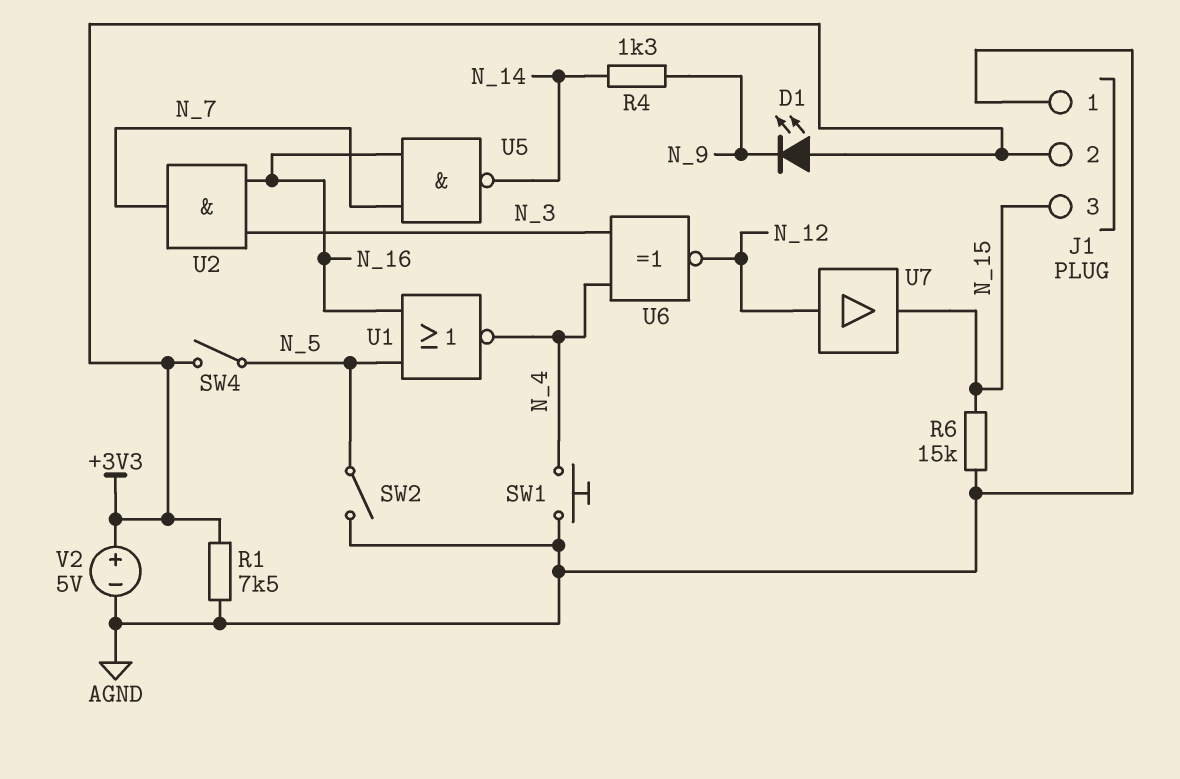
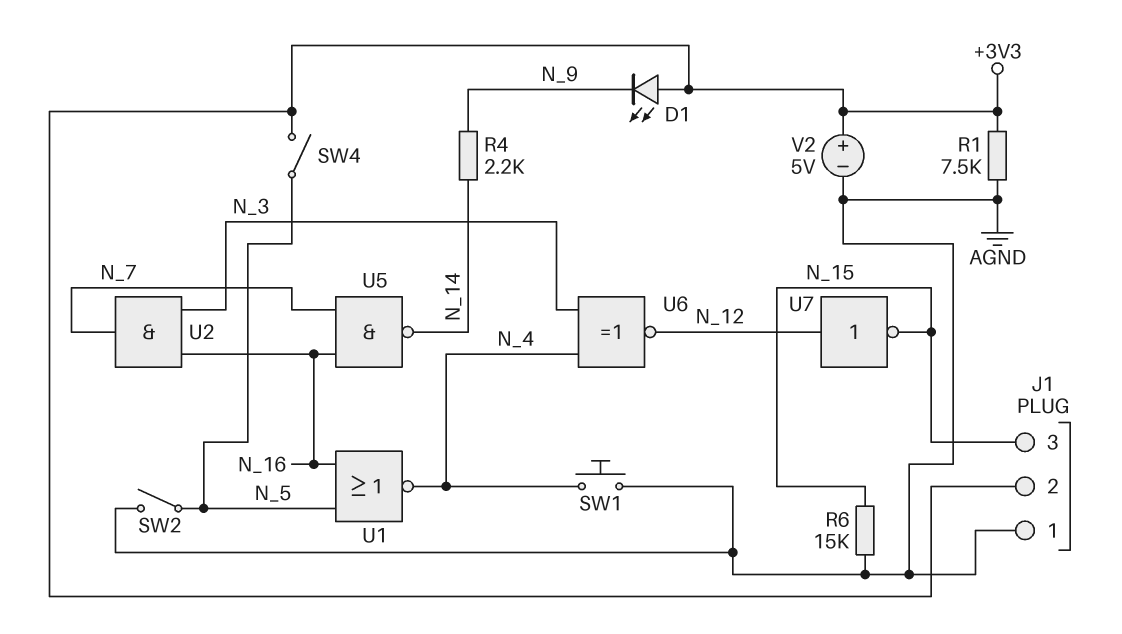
R4: 1.3k (N_9, N_14) -> 2.2k (N_9, N_14)
U7: buffer (in N_12, out N_15) -> NOT (in N_12, out N_15)

